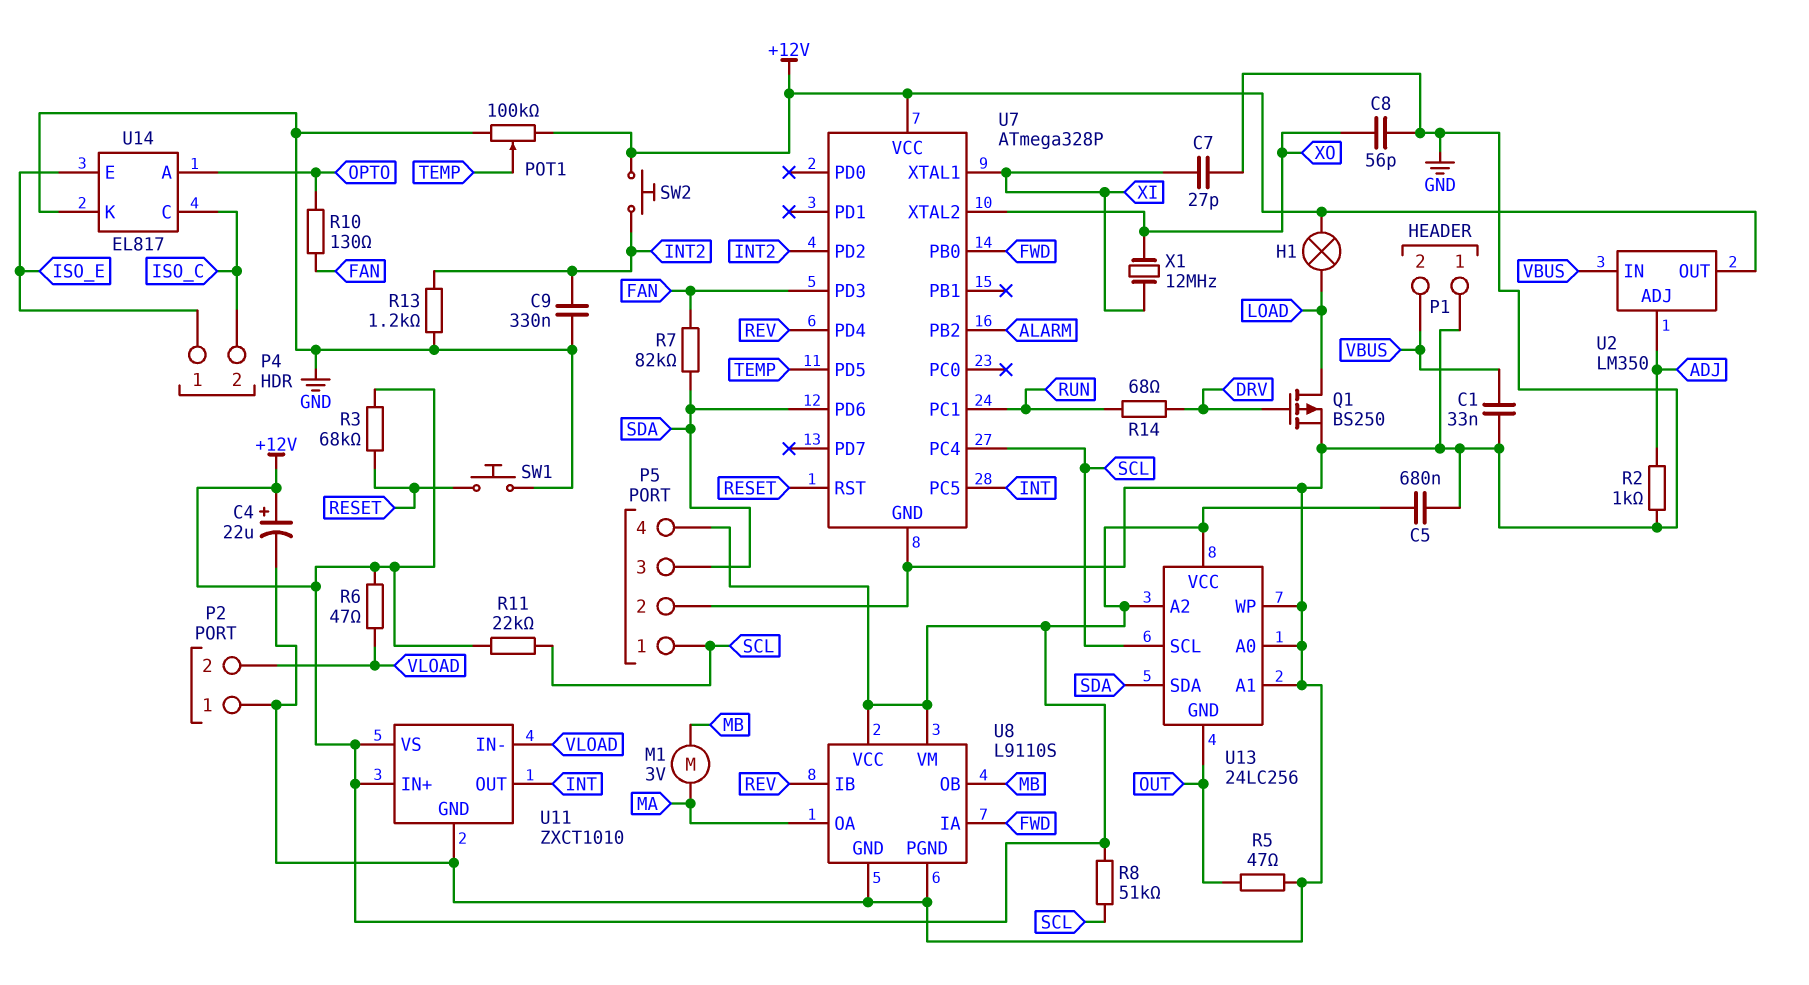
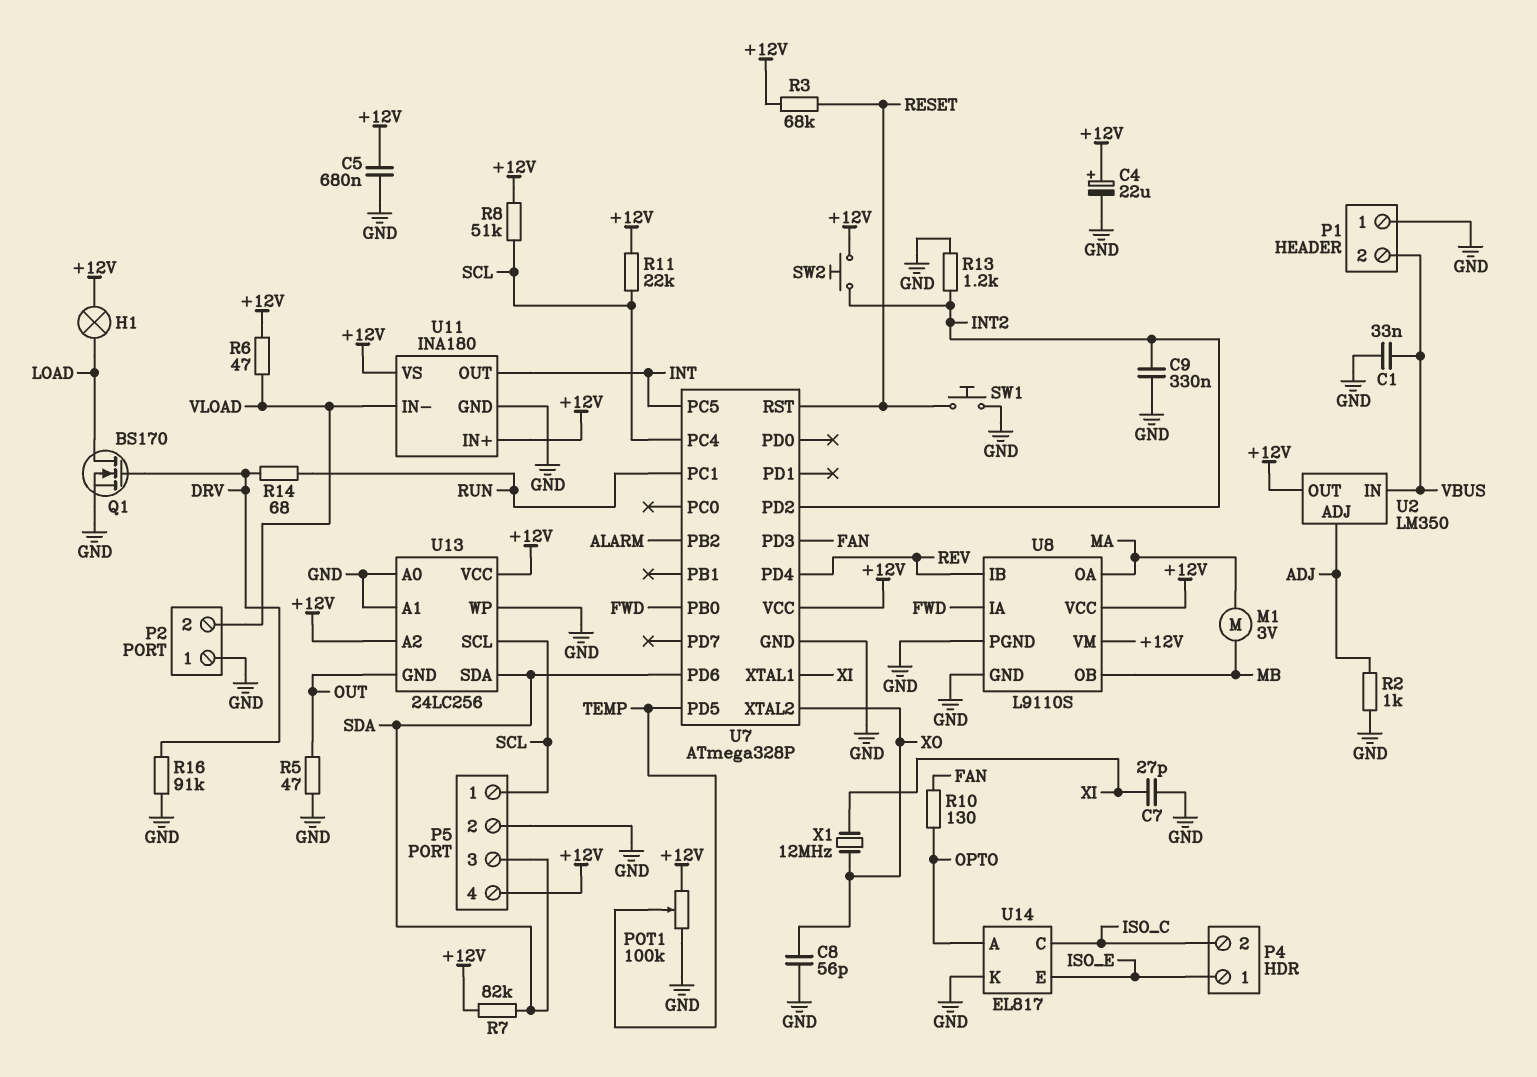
Q1: PMOS BS250 (G DRV, D LOAD, S GND) -> NMOS BS170 (G DRV, D LOAD, S GND)
R7: 82k (FAN, SDA) -> 82k (+12V, SDA)
R16: none -> 91k (DRV, GND)
U11: ZXCT1010 -> INA180

